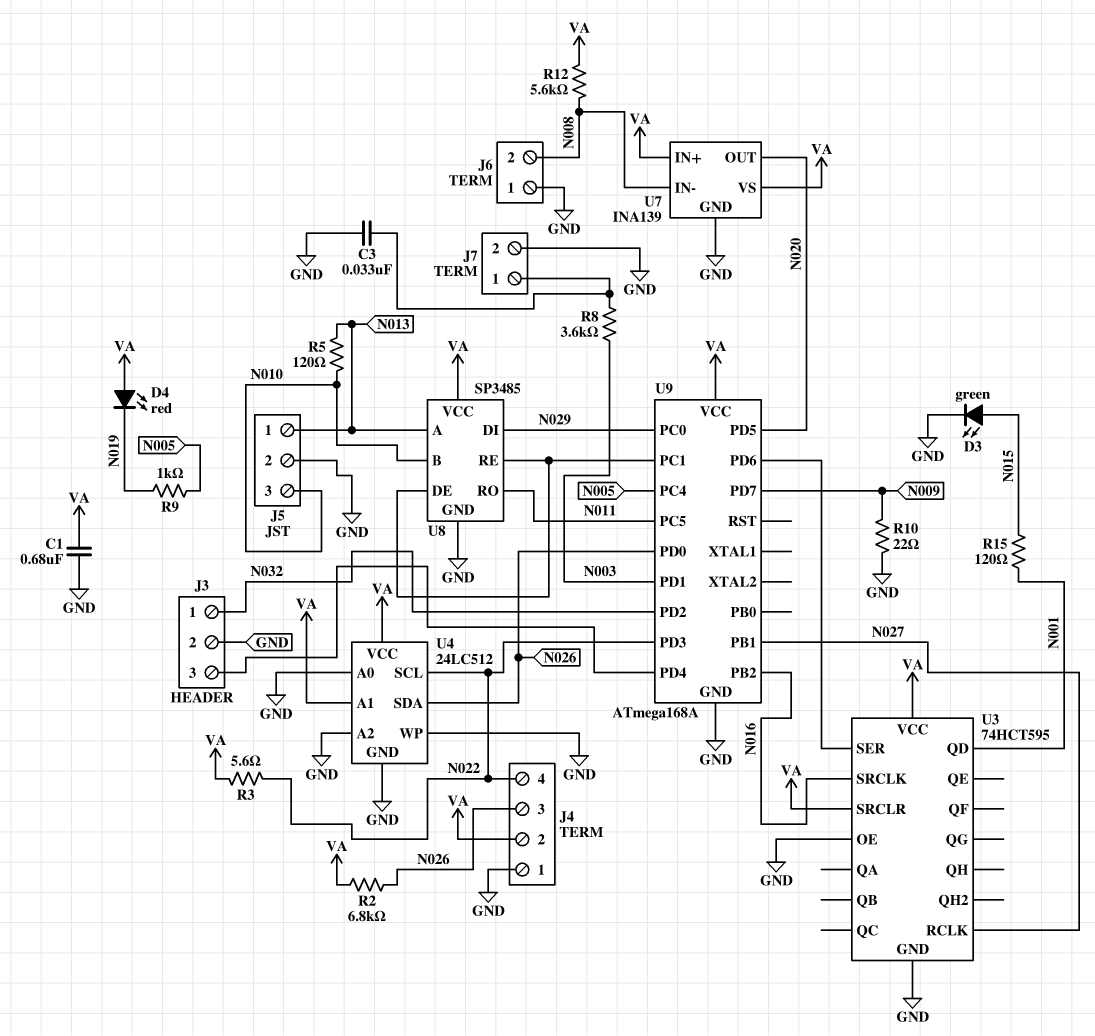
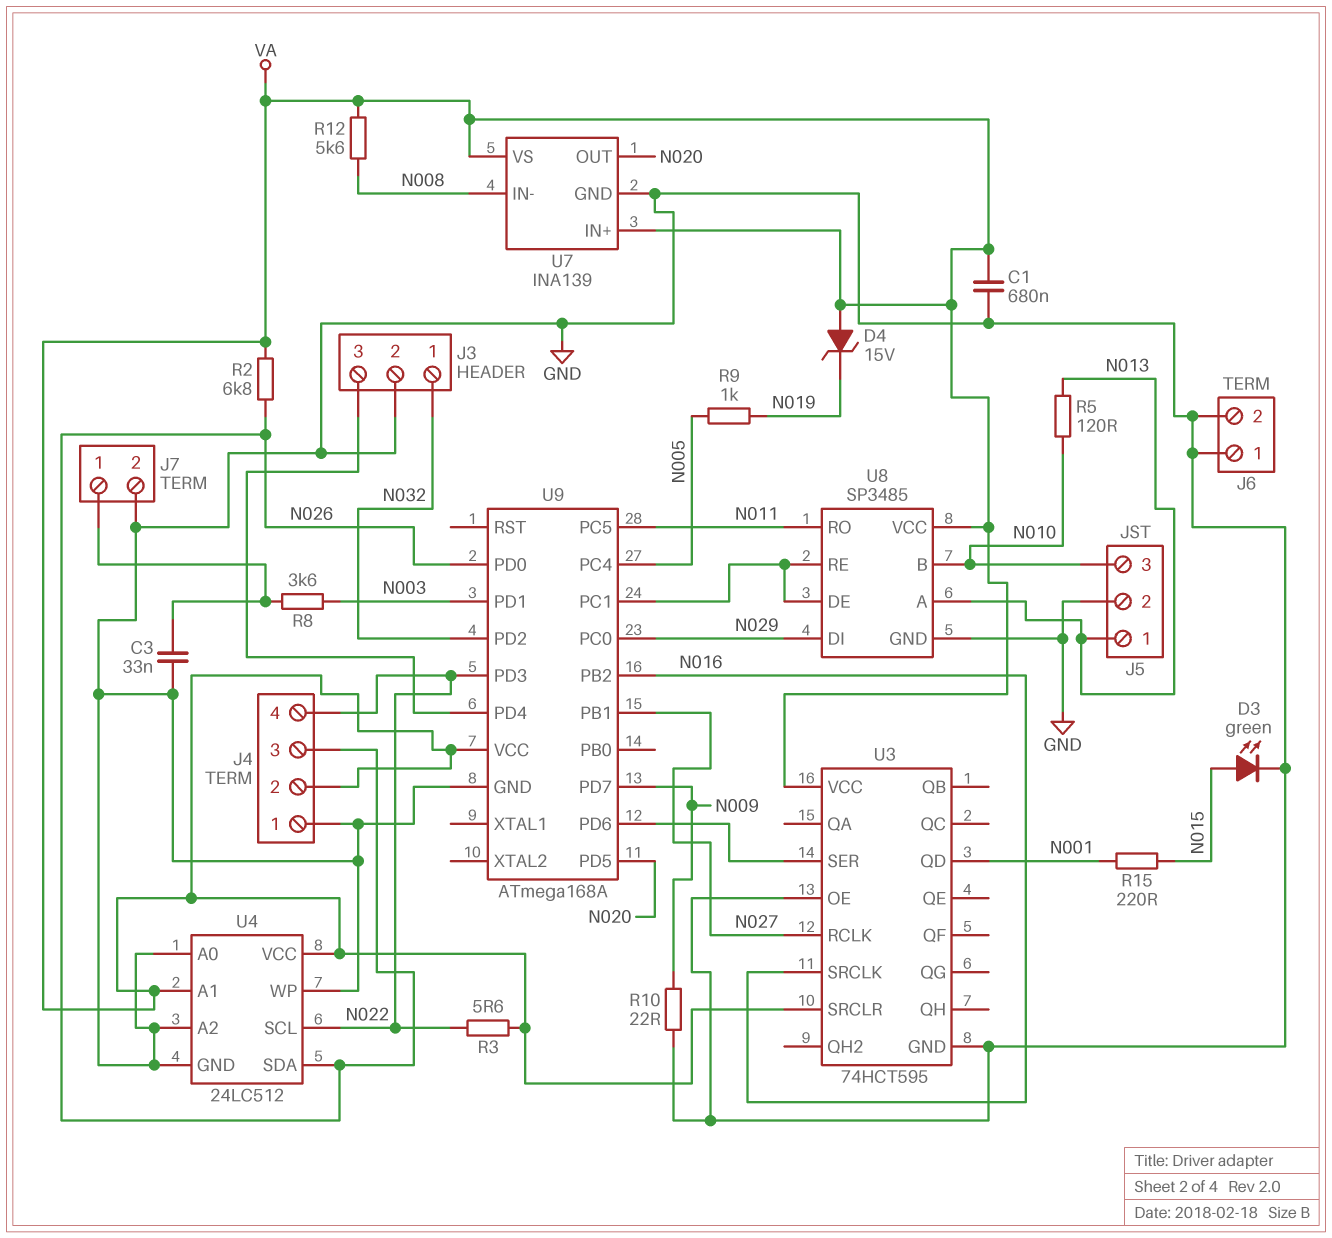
D4: LED red (A VA, K N019) -> zener 15V (A VA, K N019)
J6 pin 2: N008 -> GND
R15: 120 (N001, N015) -> 220 (N001, N015)

